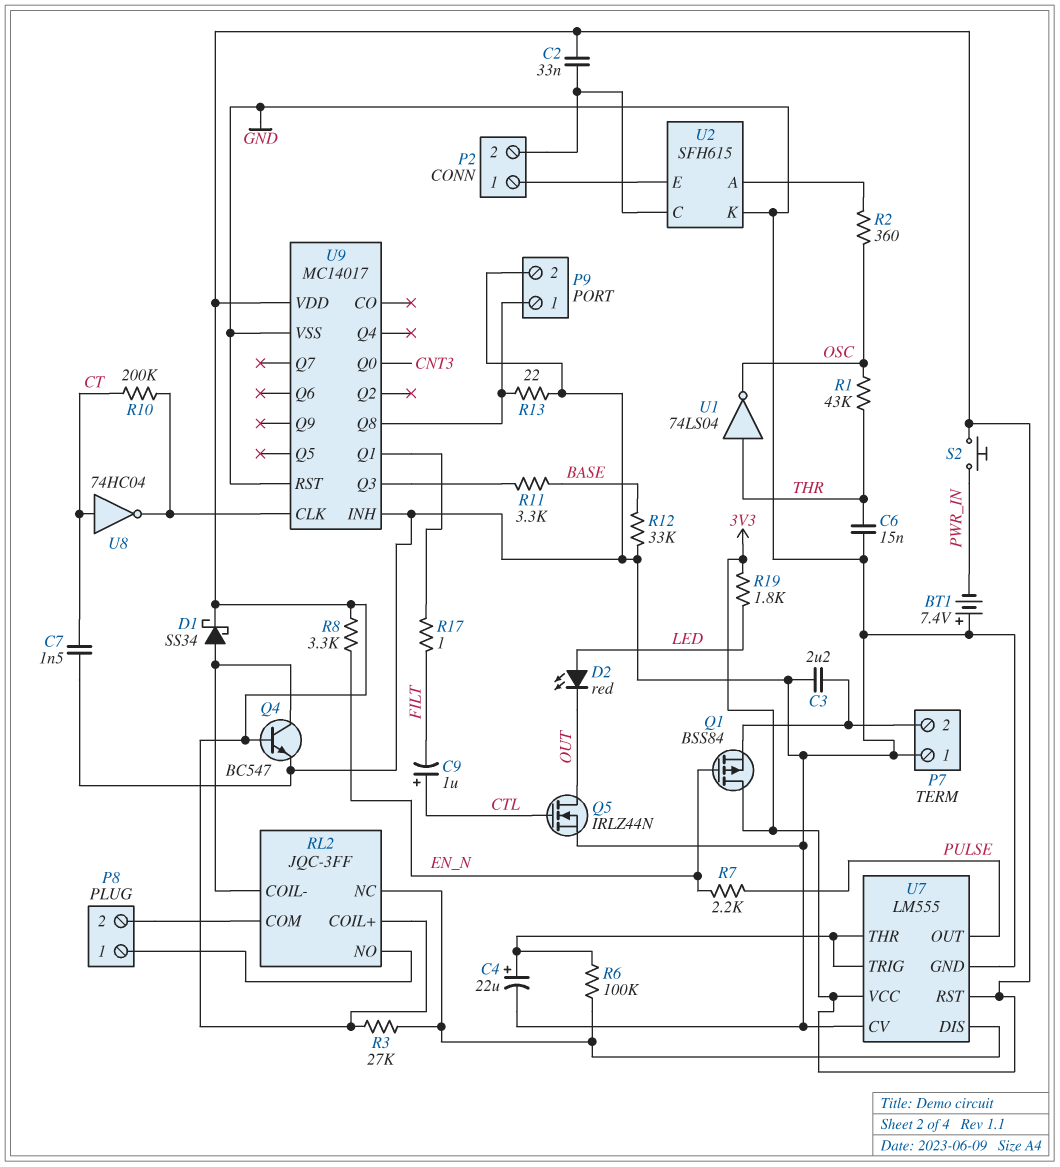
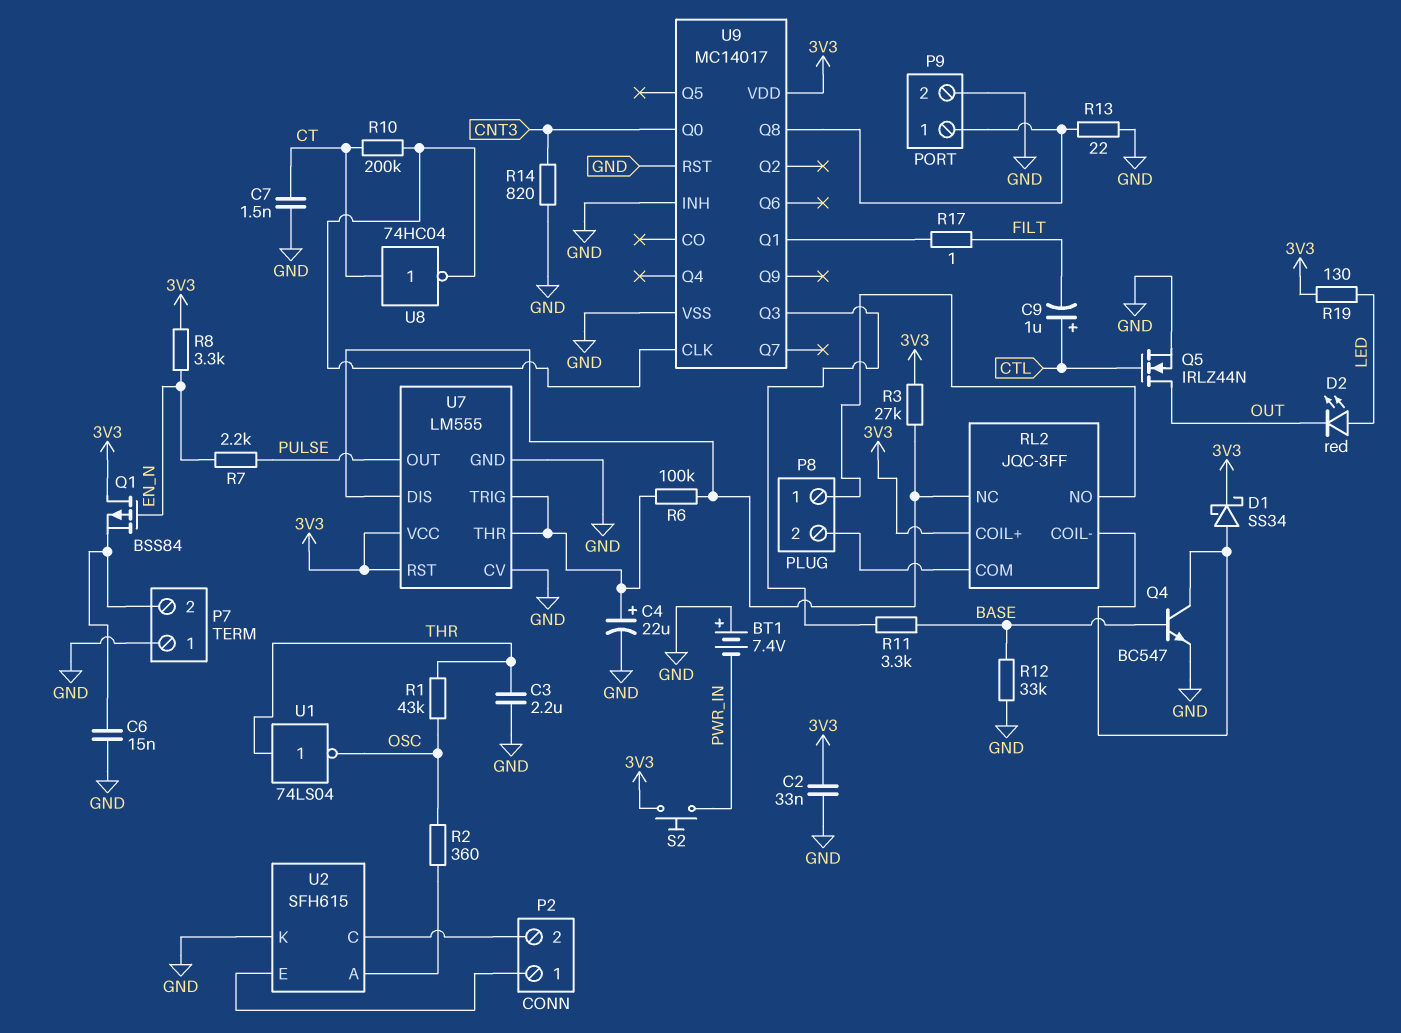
C2: 33nF (3V3, P2/2) -> 33nF (3V3, GND)
C3: 2.2uF (GND, P7/2) -> 2.2uF (GND, THR)
C6: 15nF (GND, THR) -> 15nF (GND, P7/2)
Q4: NPN BC547 (B 3V3, C RL2/COIL-, E GND) -> NPN BC547 (B BASE, C RL2/COIL-, E GND)
R14: none -> 820 (CNT3, GND)
R19: 1.8k (3V3, LED) -> 130 (3V3, LED)

